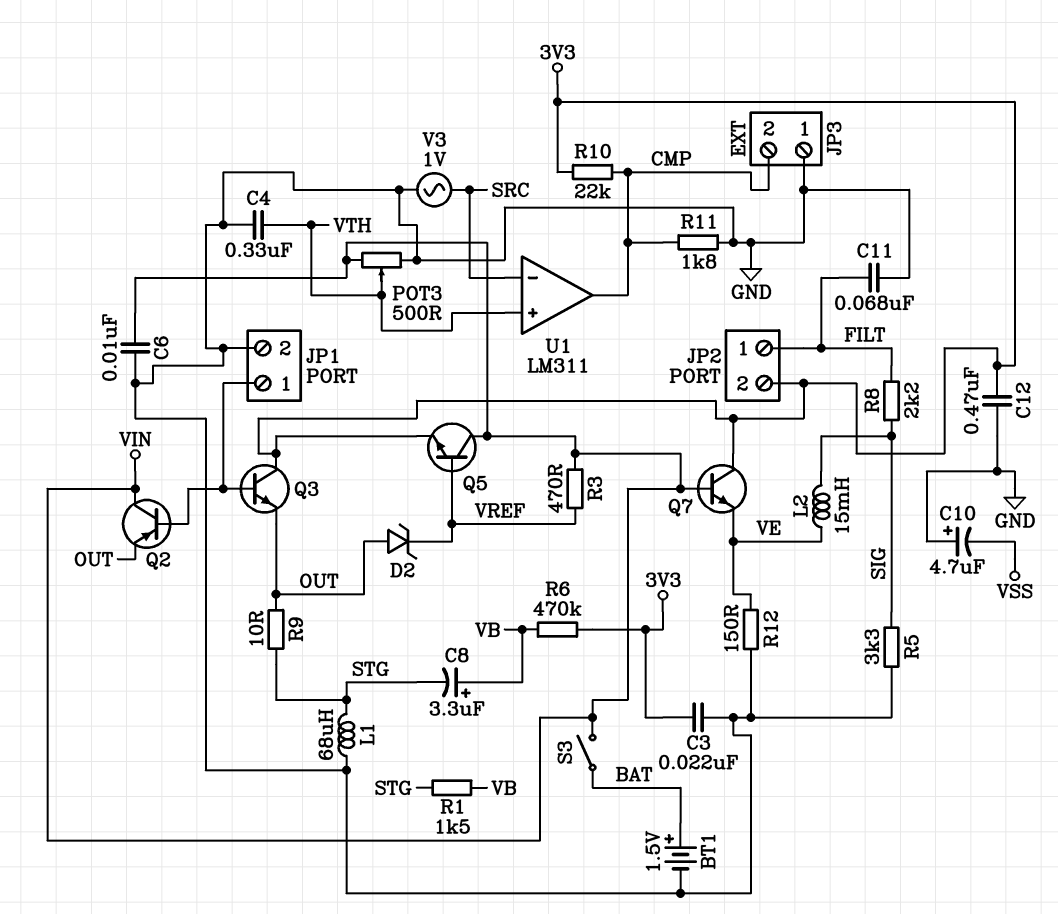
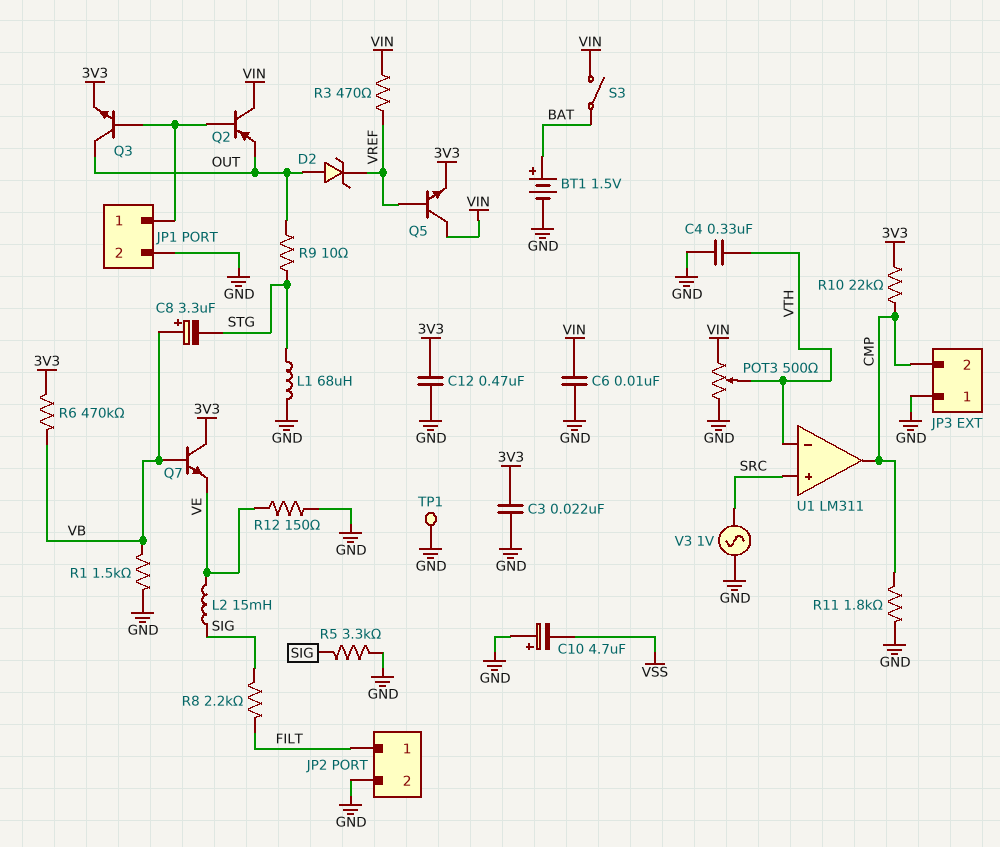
C11: 68nF (FILT, GND) -> none
JP2 pin 2: 3V3 -> GND
Q3: NPN (B JP1/1, C 3V3, E OUT) -> NPN (B JP1/1, C OUT, E 3V3)
Q7: NPN (B VIN, C 3V3, E VE) -> NPN (B VB, C 3V3, E VE)
R1: 1.5k (STG, VB) -> 1.5k (GND, VB)
TP1: none -> test point (GND)
U1 pin in+: VTH -> SRC
U1 pin in-: SRC -> VTH

